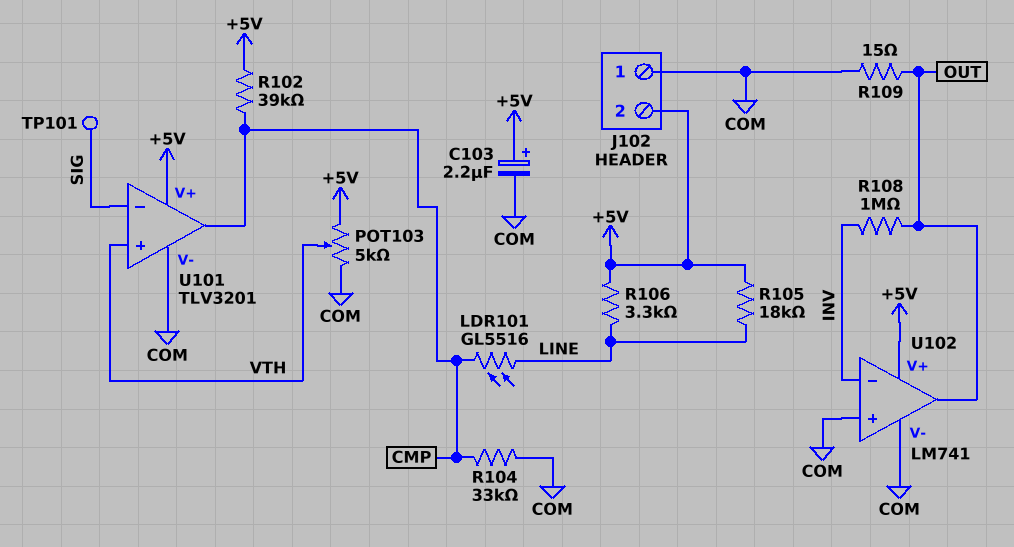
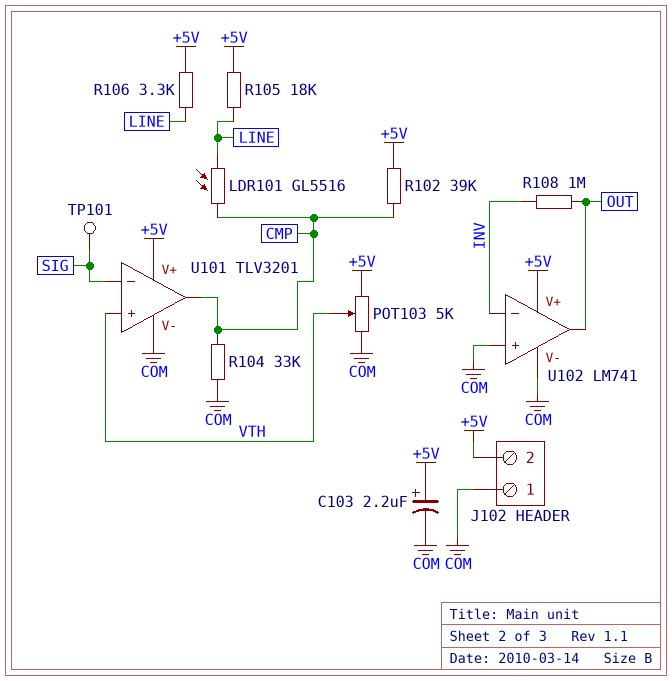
R109: 15 (COM, OUT) -> none

